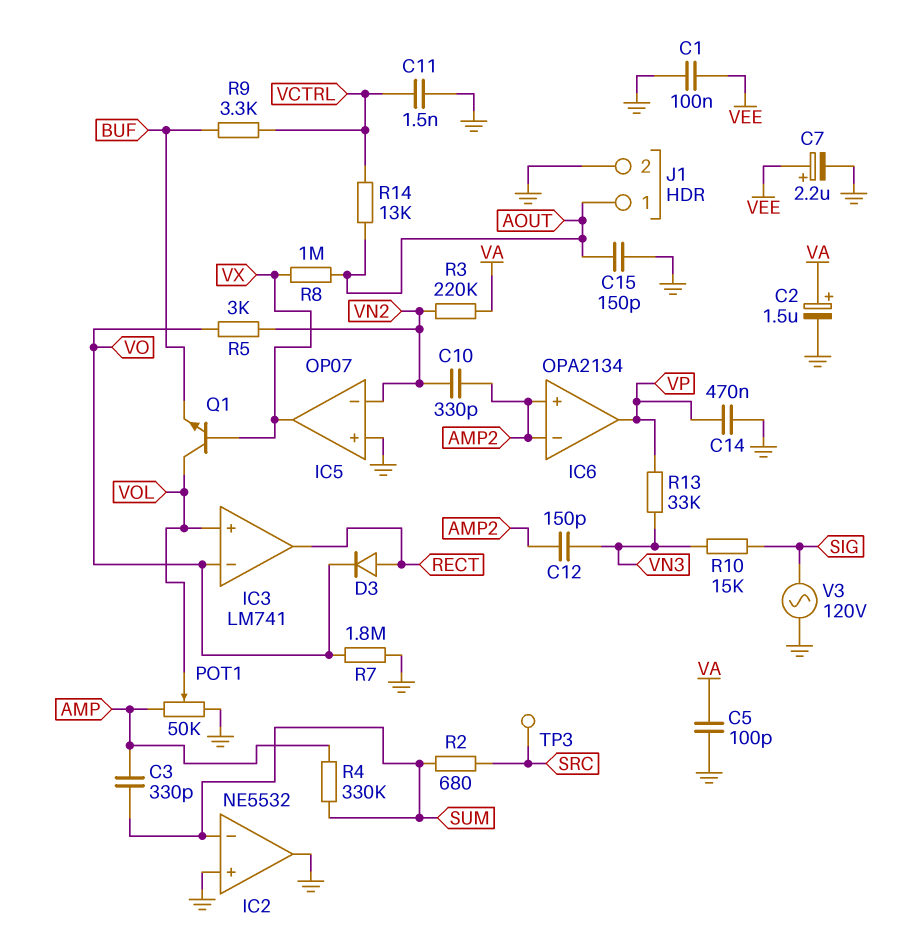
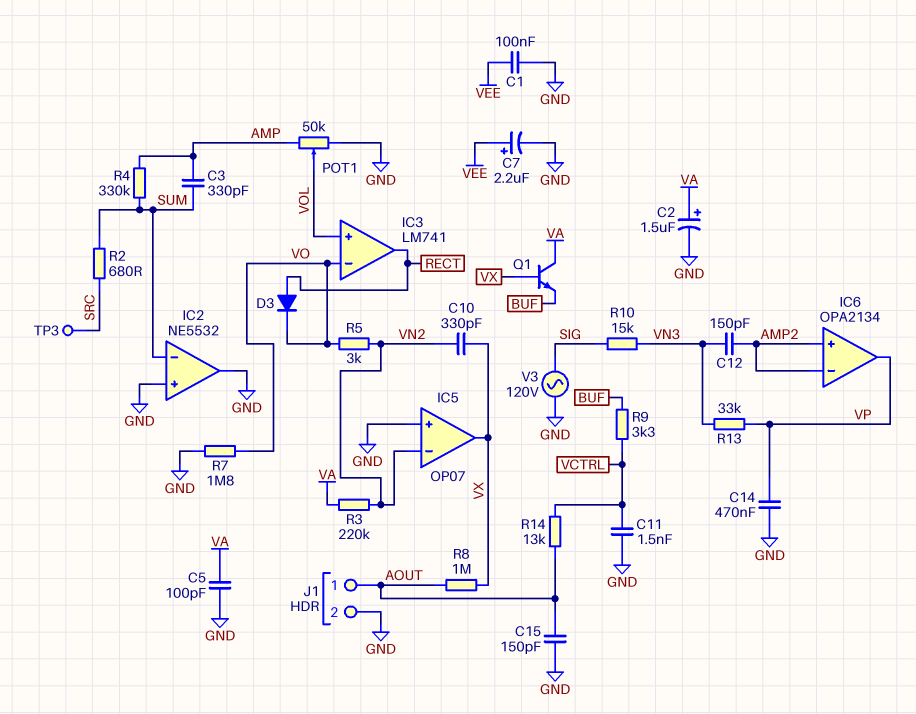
C10: 330pF (AMP2, VN2) -> 330pF (VN2, VX)
Q1: NPN (B VX, C VOL, E BUF) -> NPN (B VX, C VA, E BUF)

